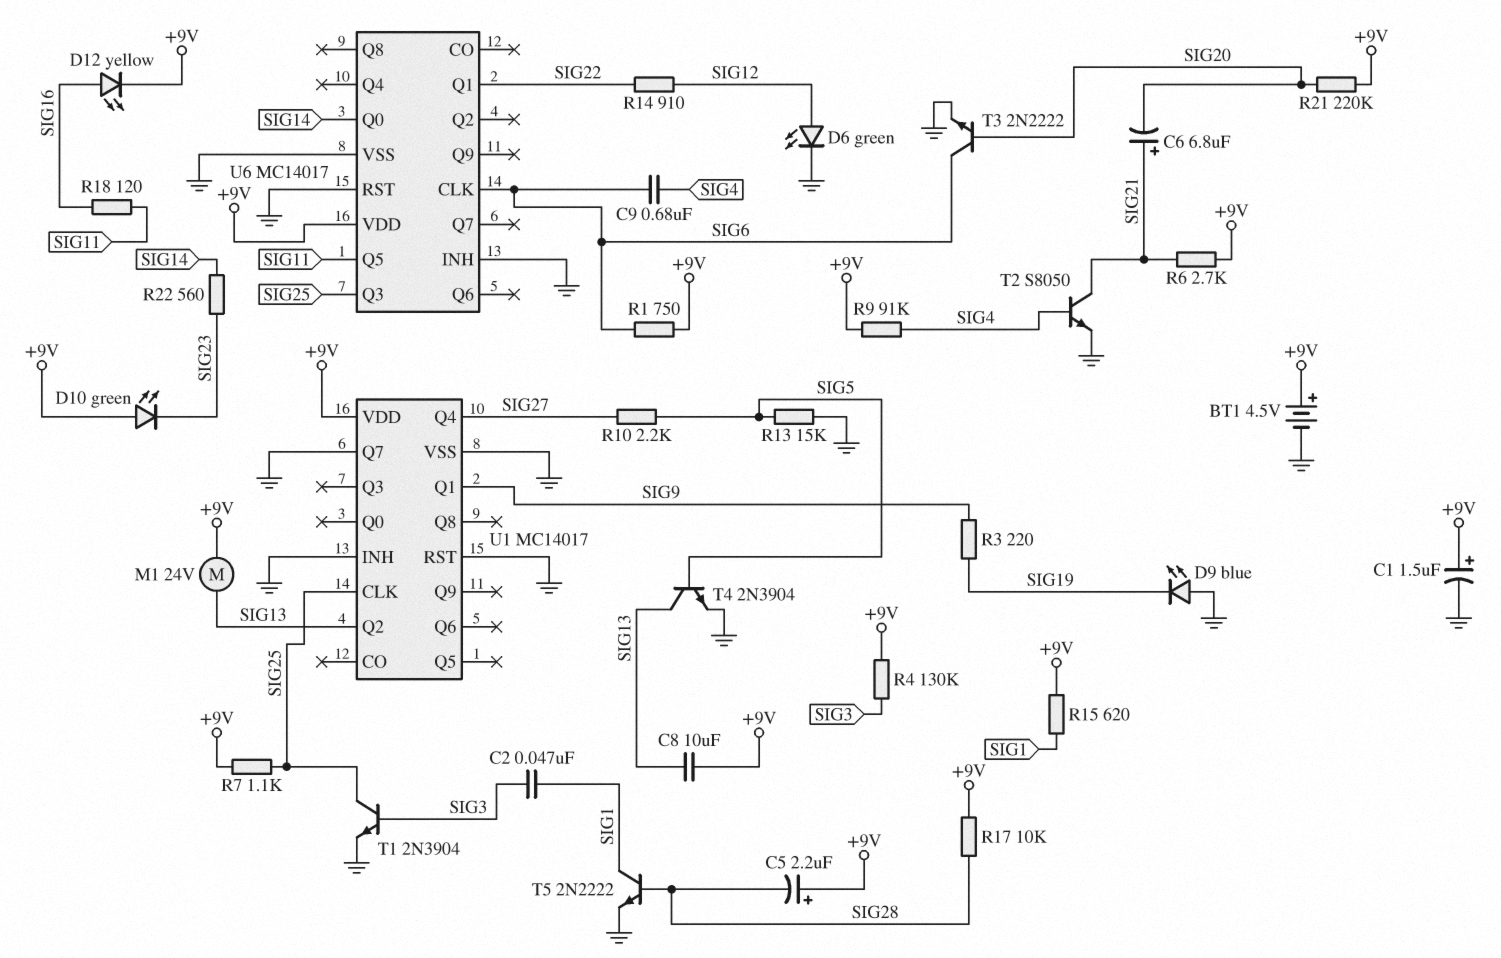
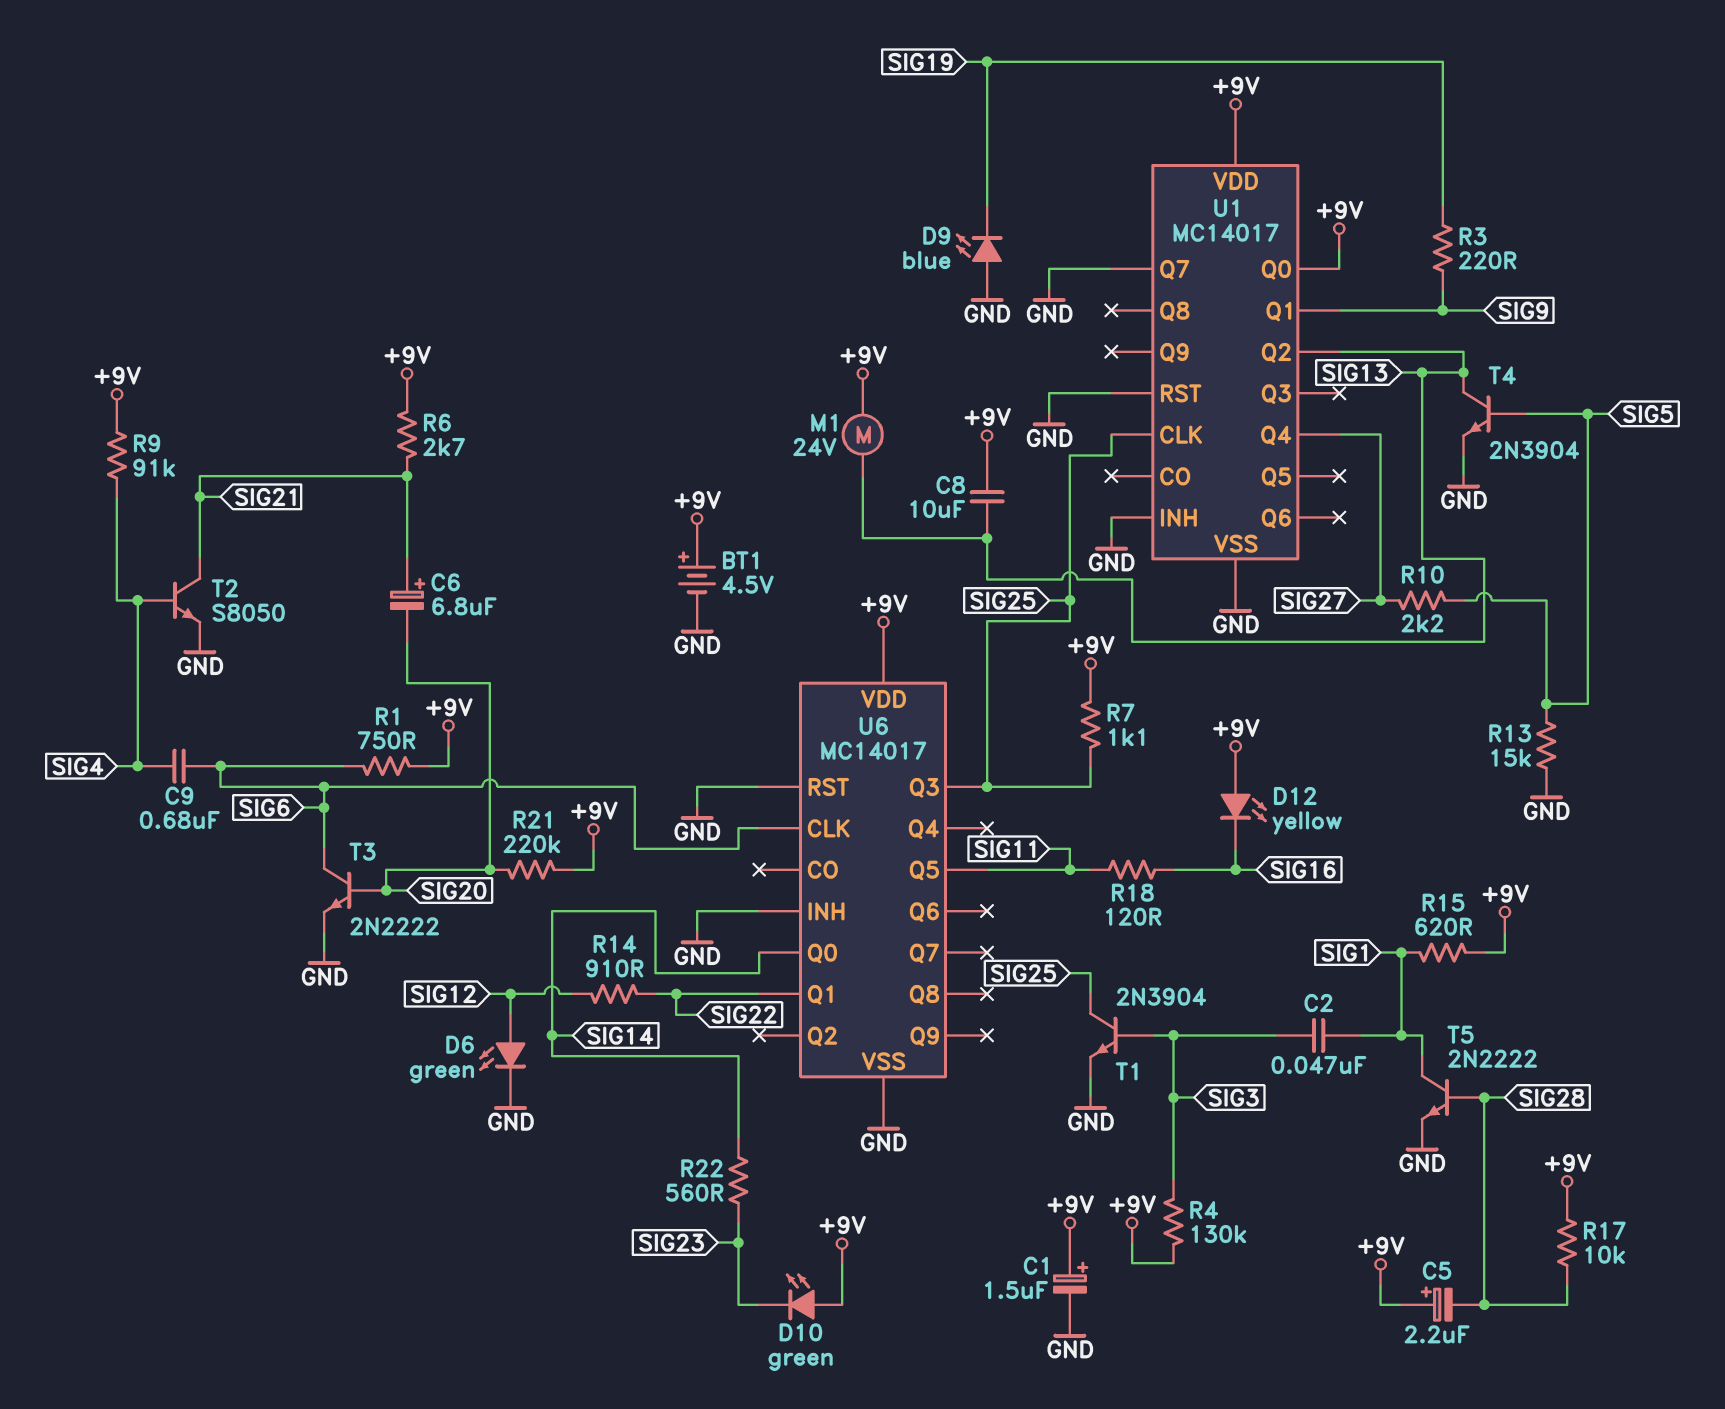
D12: LED yellow (A SIG16, K +9V) -> LED yellow (A +9V, K SIG16)
U1 pin Q0: none -> +9V

